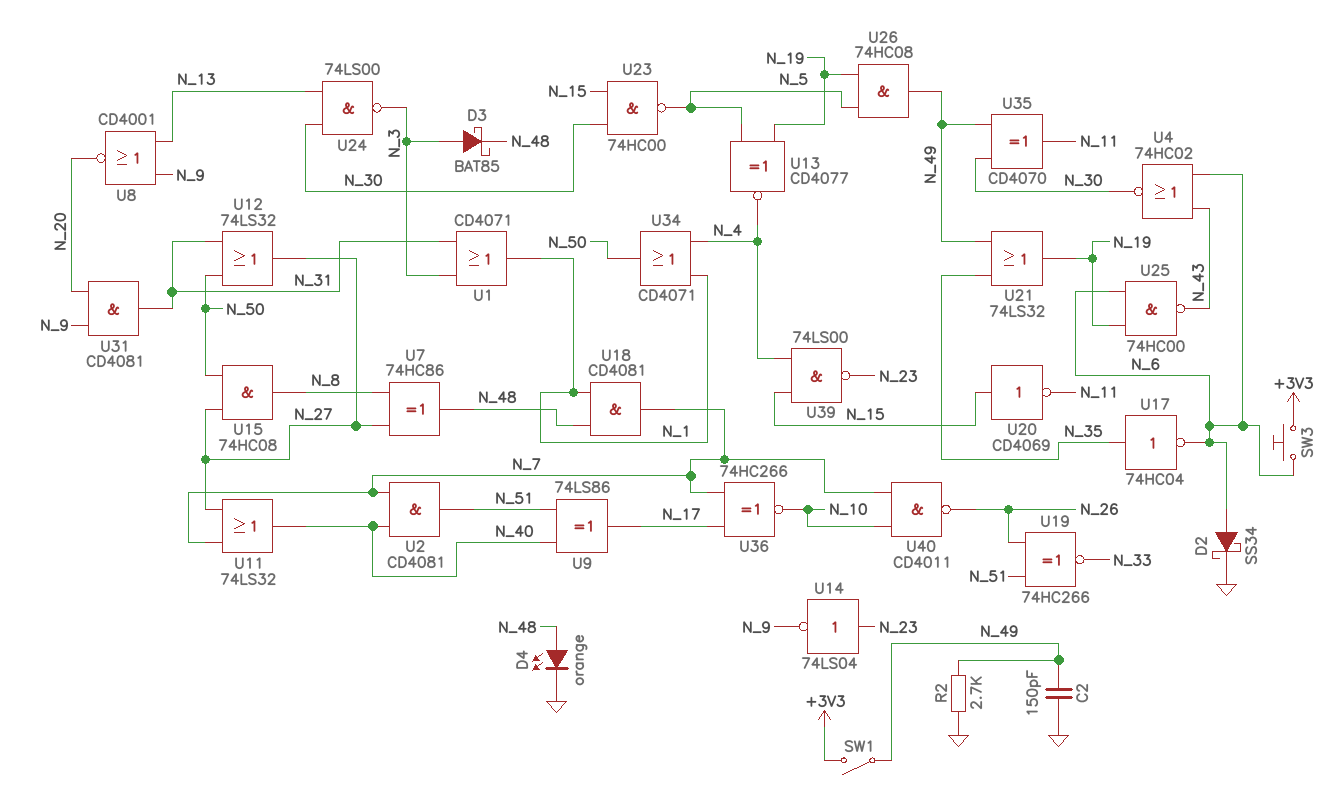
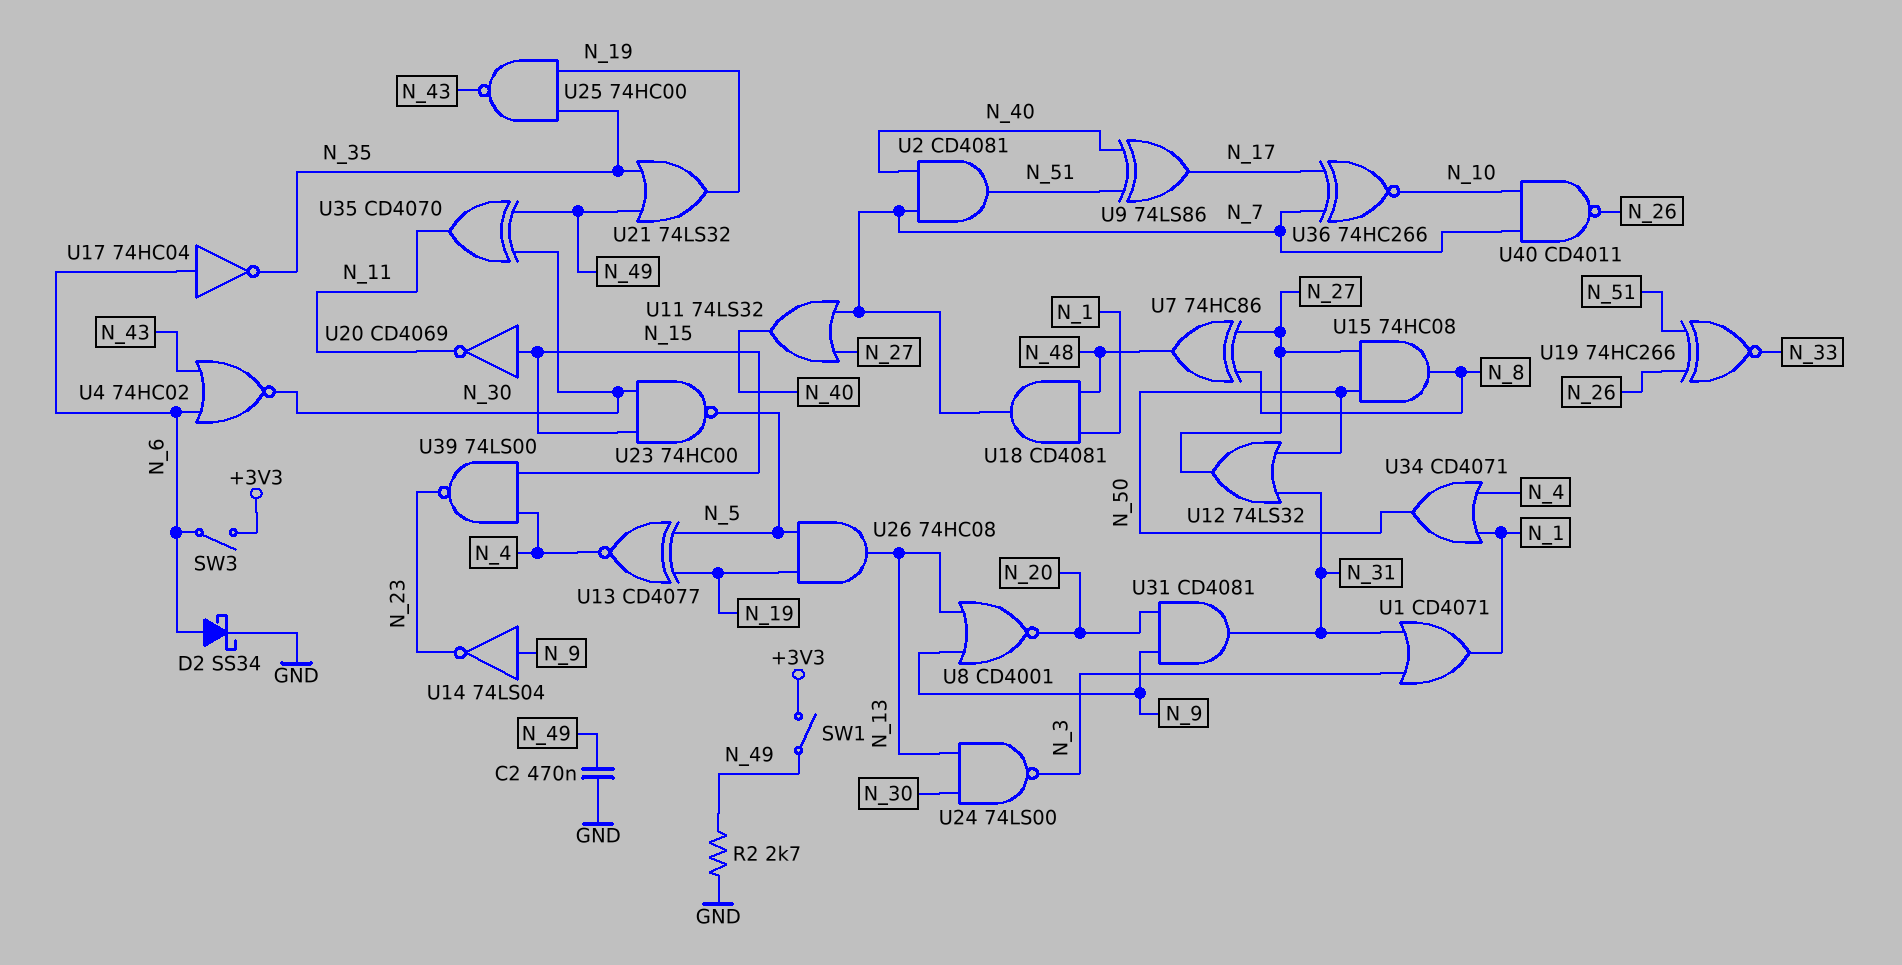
C2: 150pF (GND, N_49) -> 470nF (GND, N_49)
D3: schottky BAT85 (A N_3, K N_48) -> none
D4: LED orange (A N_48, K GND) -> none
SW3: button (+3V3, N_6) -> switch (+3V3, N_6)
U14: NOT 74LS04 (in N_23, out N_9) -> NOT 74LS04 (in N_9, out N_23)
U17: NOT 74HC04 (in N_35, out N_6) -> NOT 74HC04 (in N_6, out N_35)
U25: NAND 74HC00 (in N_6, in N_19, out N_43) -> NAND 74HC00 (in N_19, in N_35, out N_43)
U26: AND 74HC08 (in N_5, in N_19, out N_49) -> AND 74HC08 (in N_5, in N_19, out N_13)

